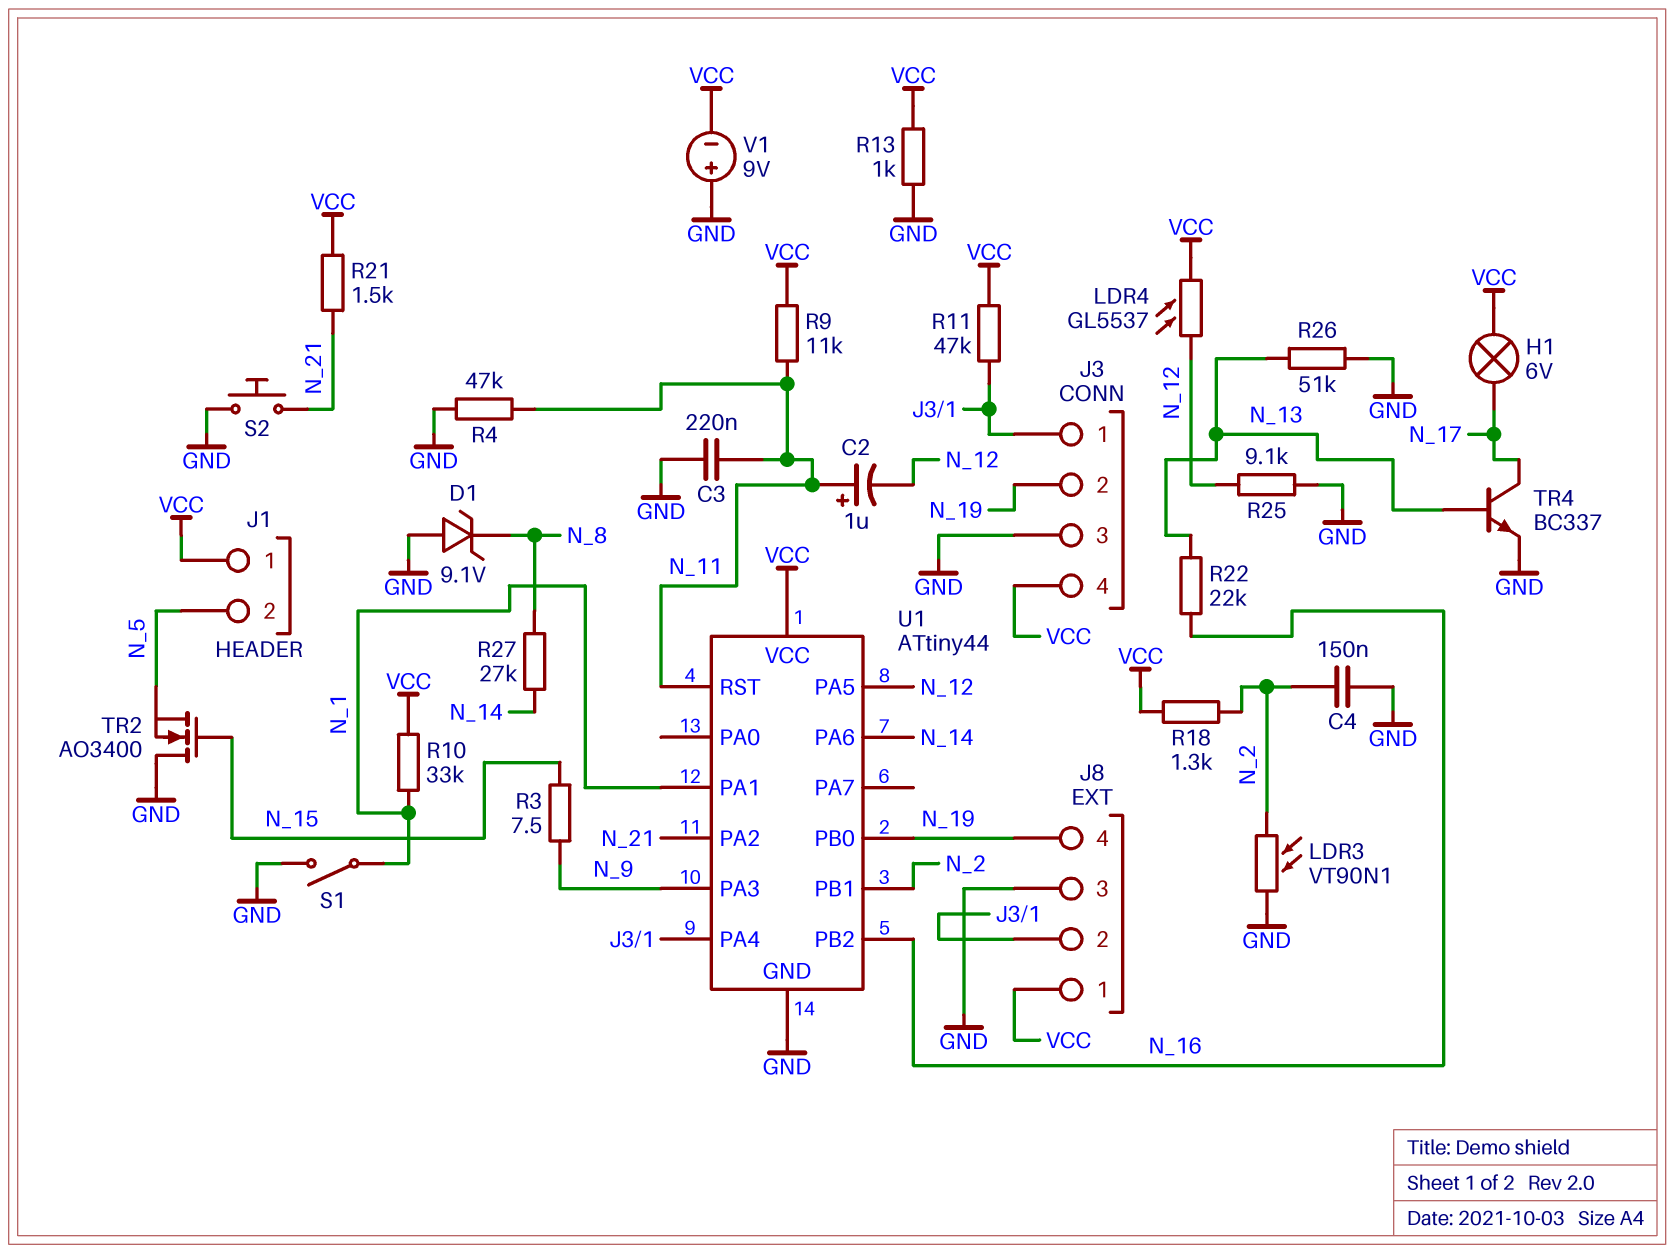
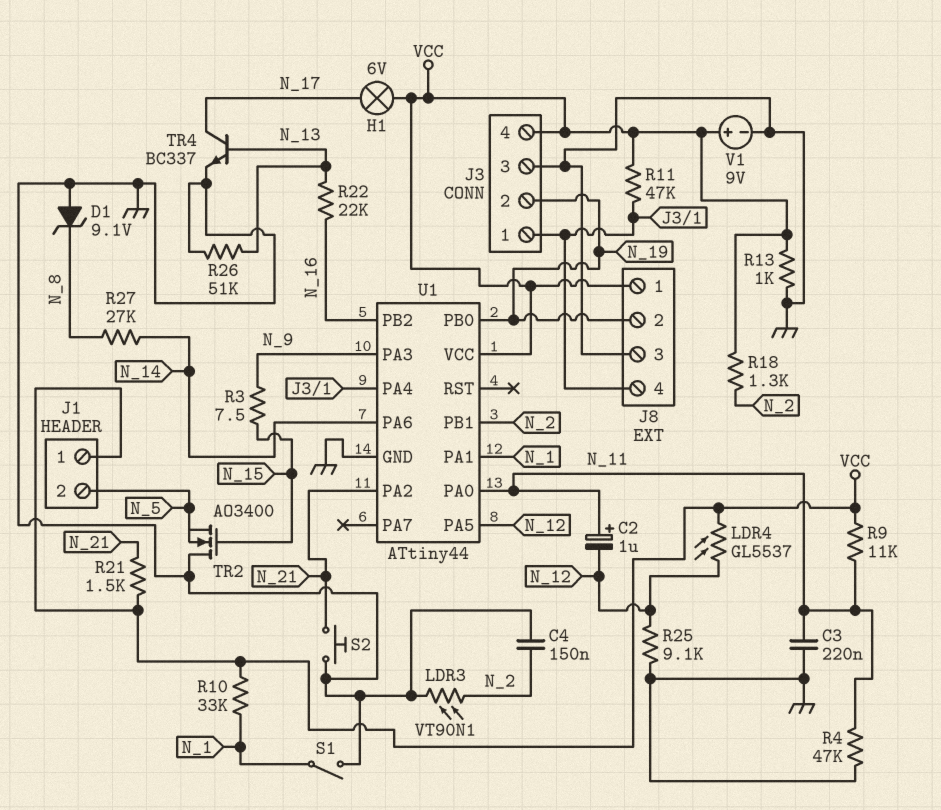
J8 pin 2: J3/1 -> N_19
J8 pin 4: N_19 -> J3/1
U1 pin PA0: none -> N_11
U1 pin RST: N_11 -> none
V1: 9V (plus GND, minus VCC) -> 9V (plus VCC, minus GND)

